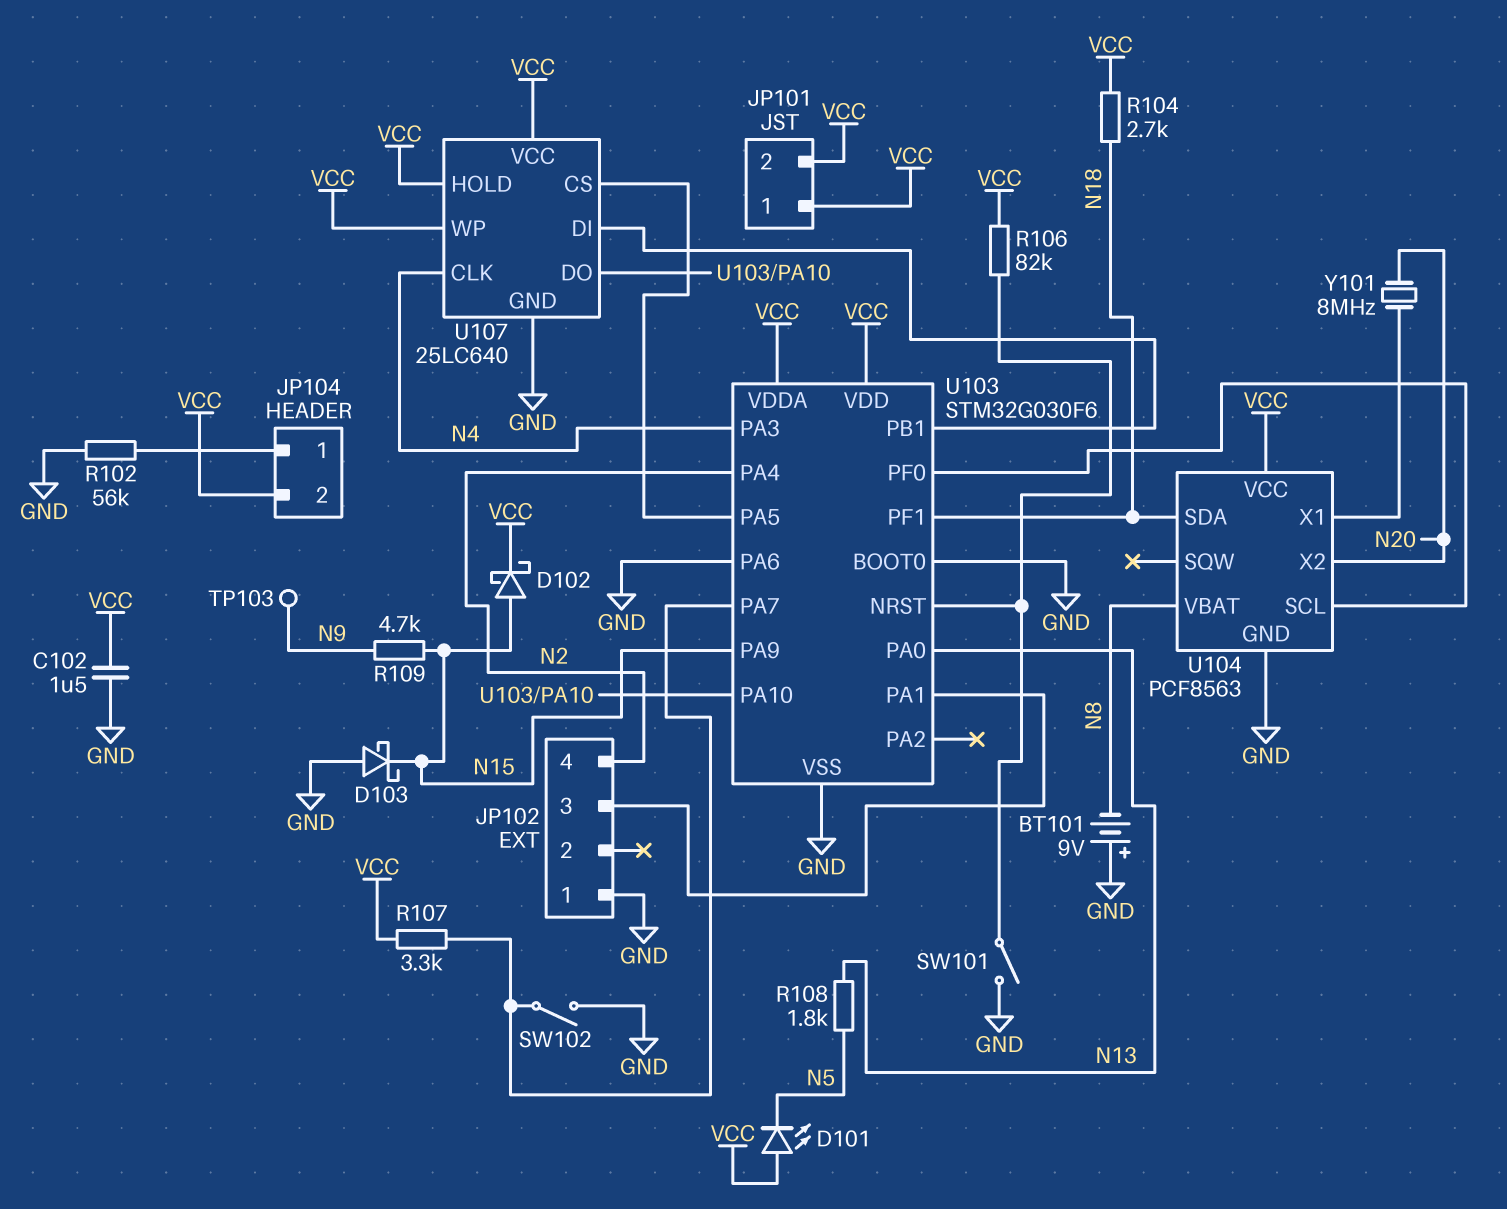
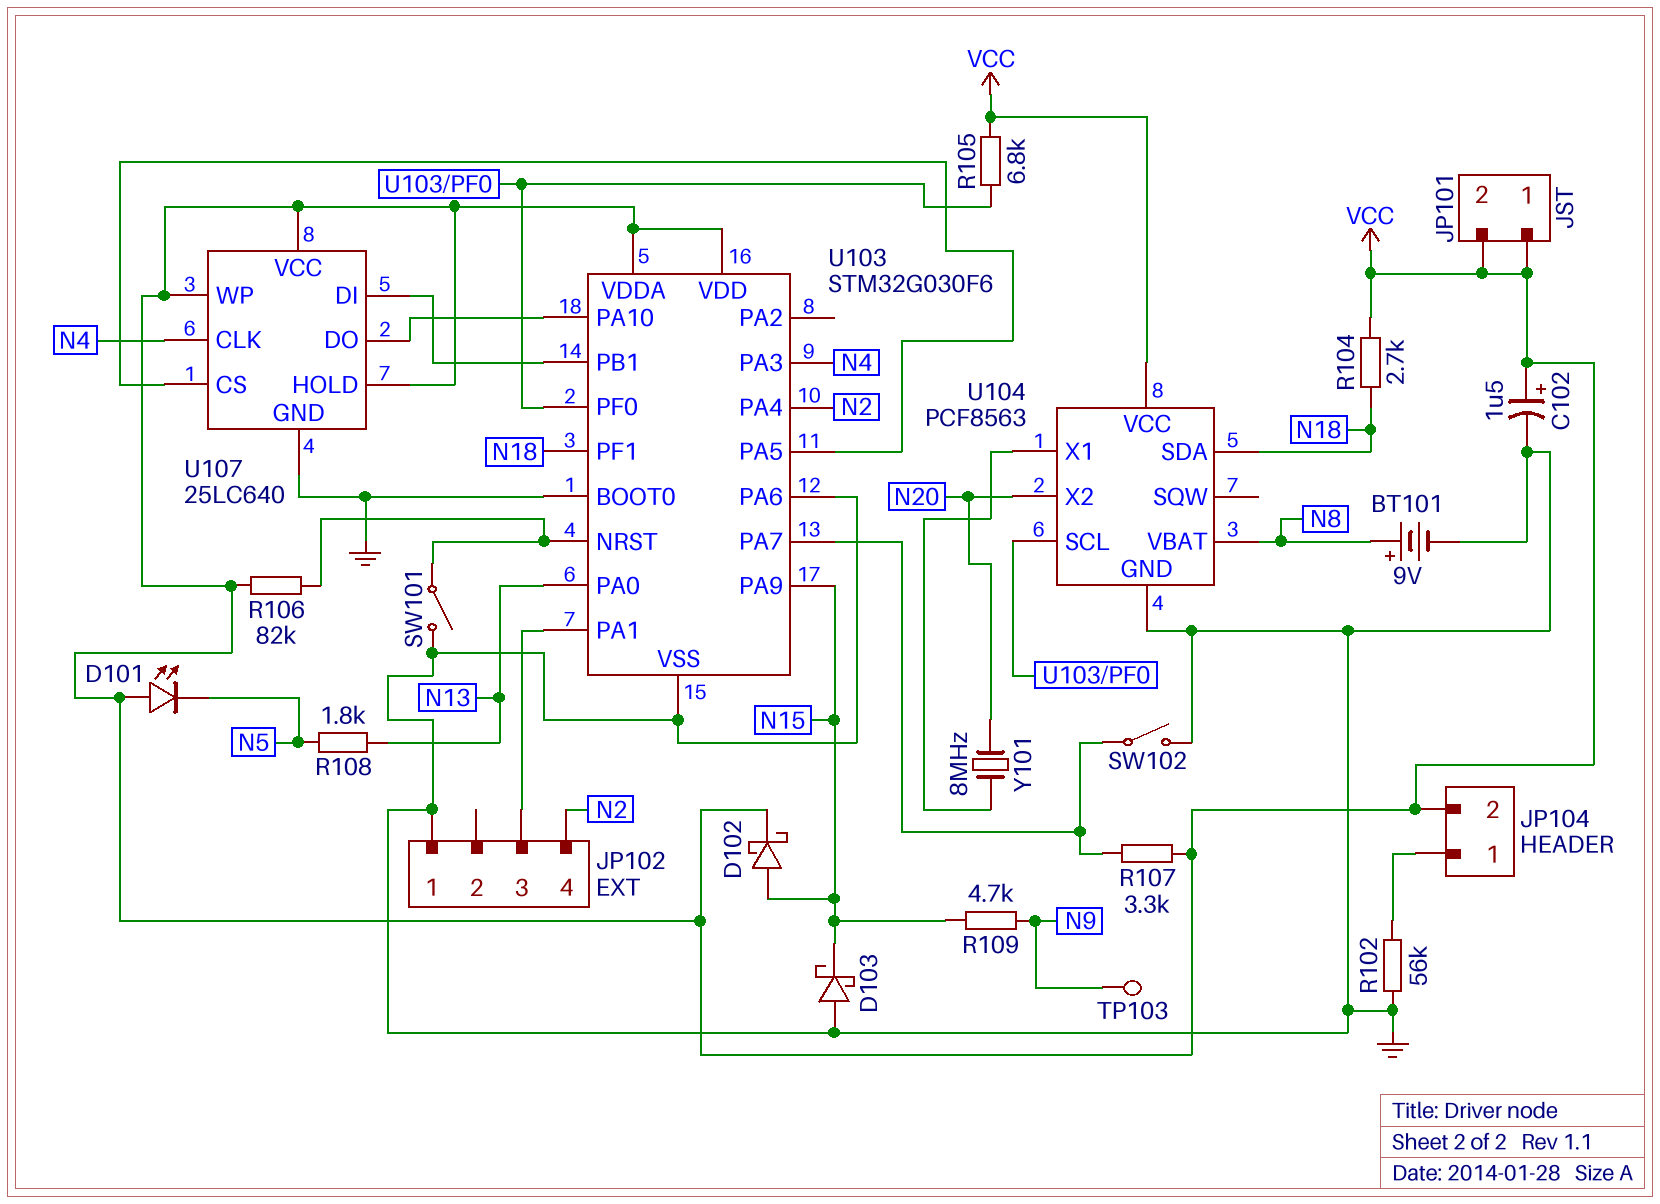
BT101: 9V (plus GND, minus N8) -> 9V (plus N8, minus GND)
C102: 1.5uF (GND, VCC) -> 1.5uF (plus VCC, minus GND)
R105: none -> 6.8k (U103/PF0, VCC)

